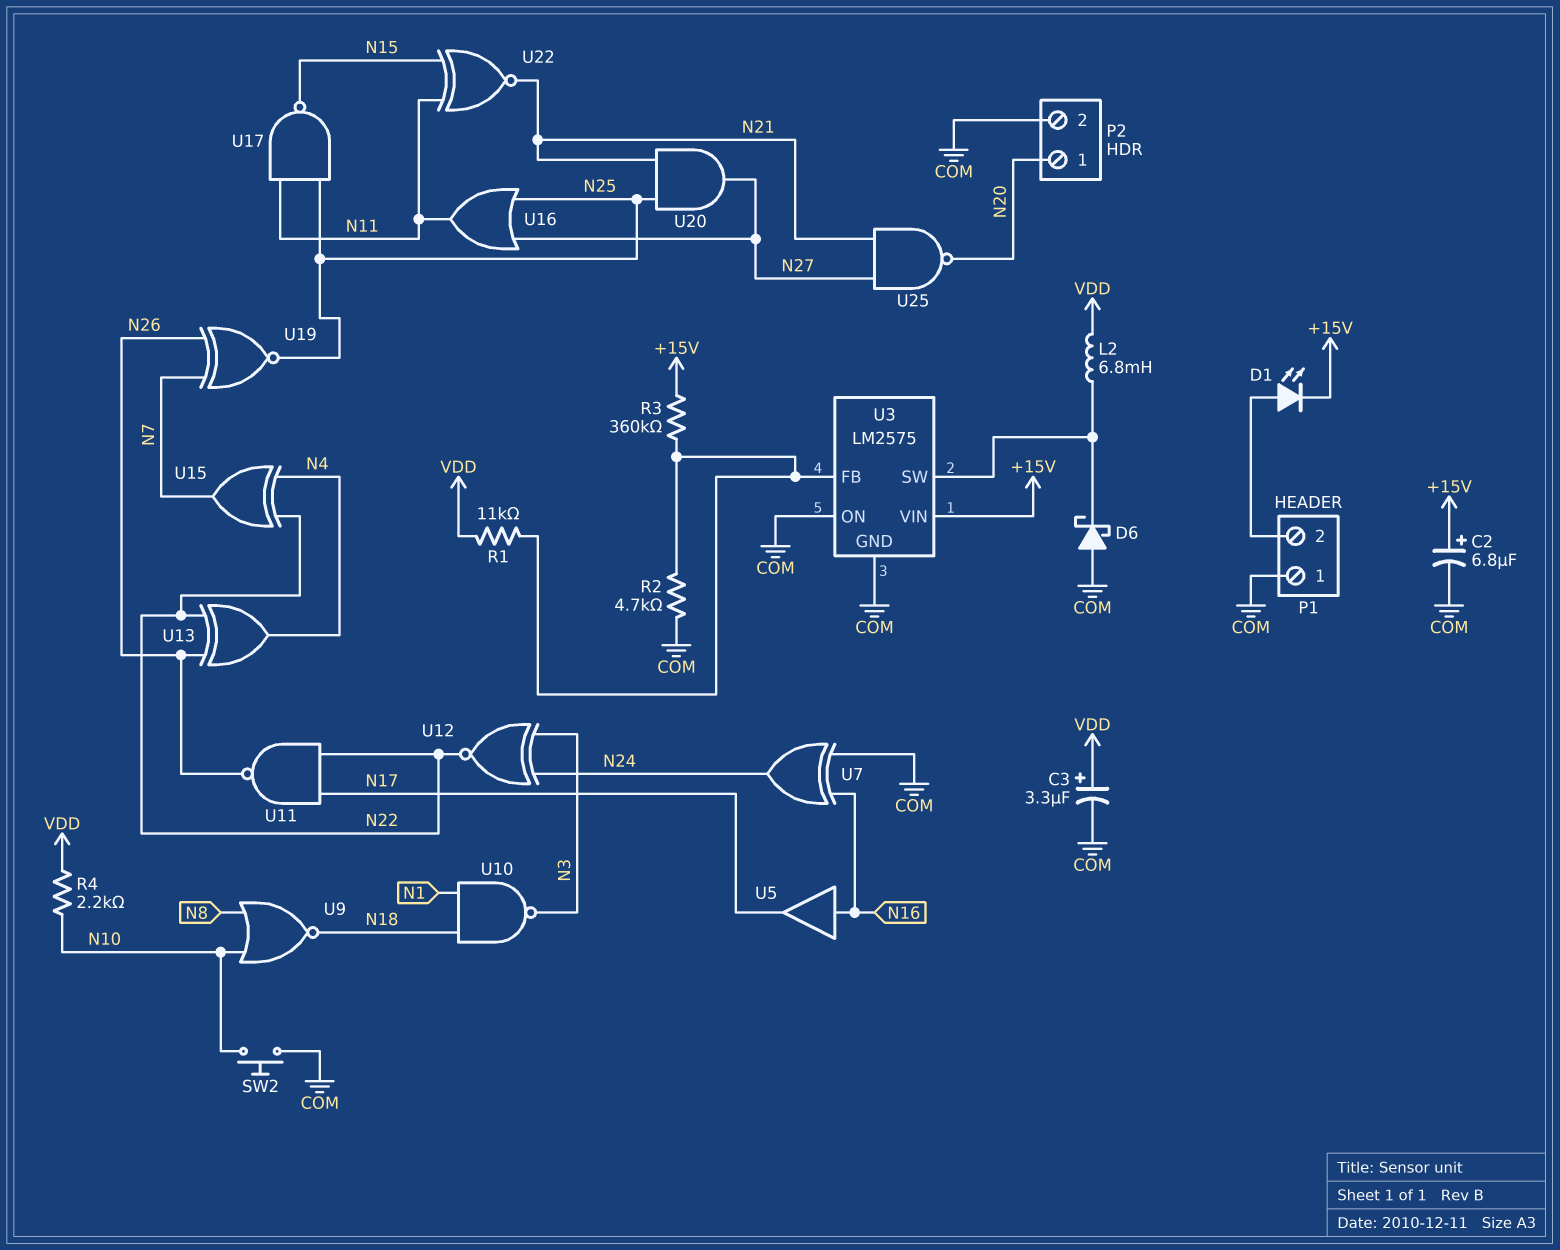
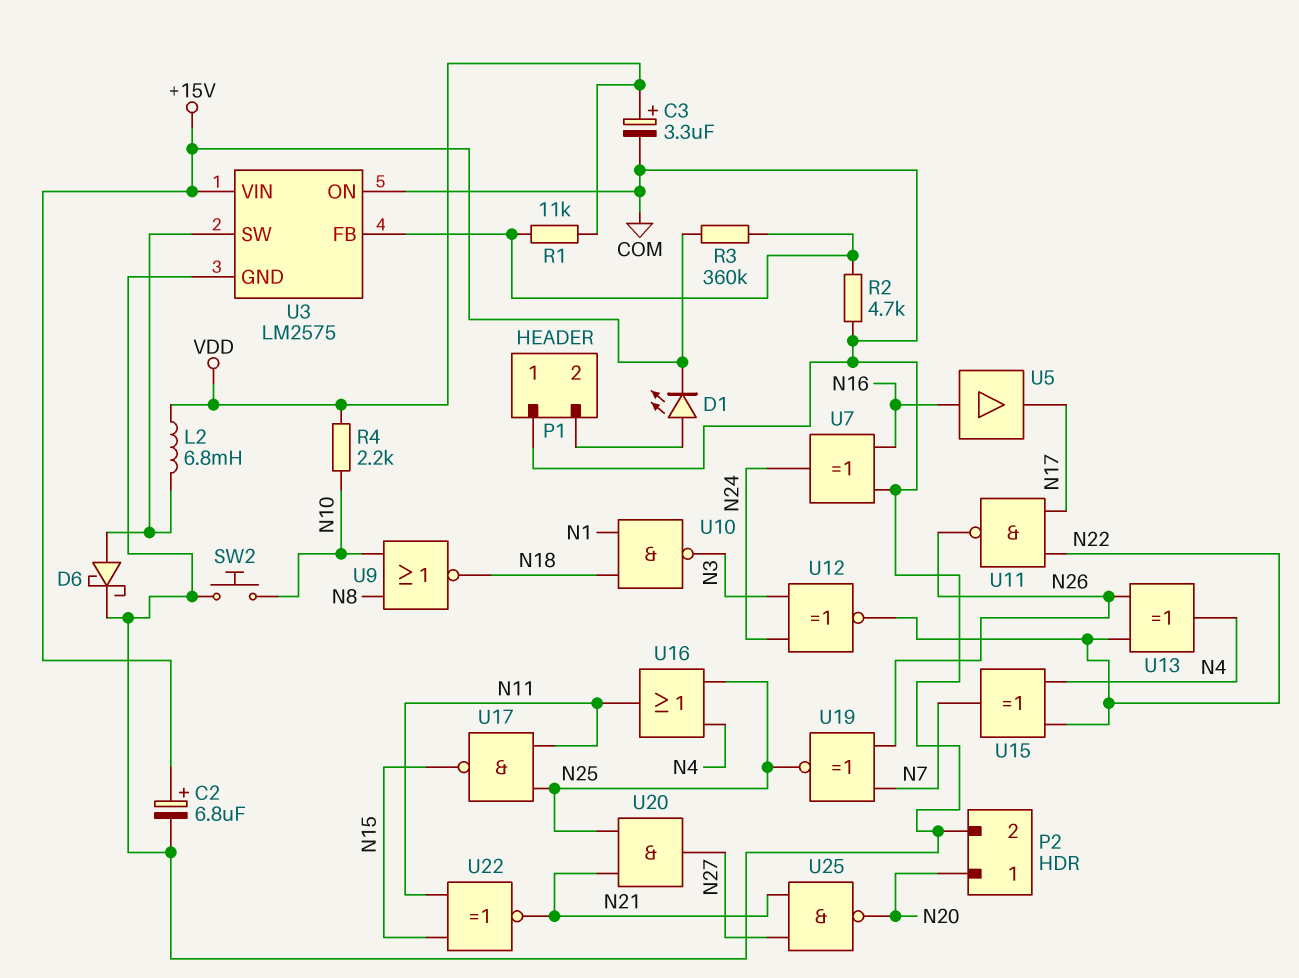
D6: schottky (A COM, K U3/SW) -> schottky (A U3/SW, K COM)
U16: OR (in N25, in N27, out N11) -> OR (in N4, in N25, out N11)

